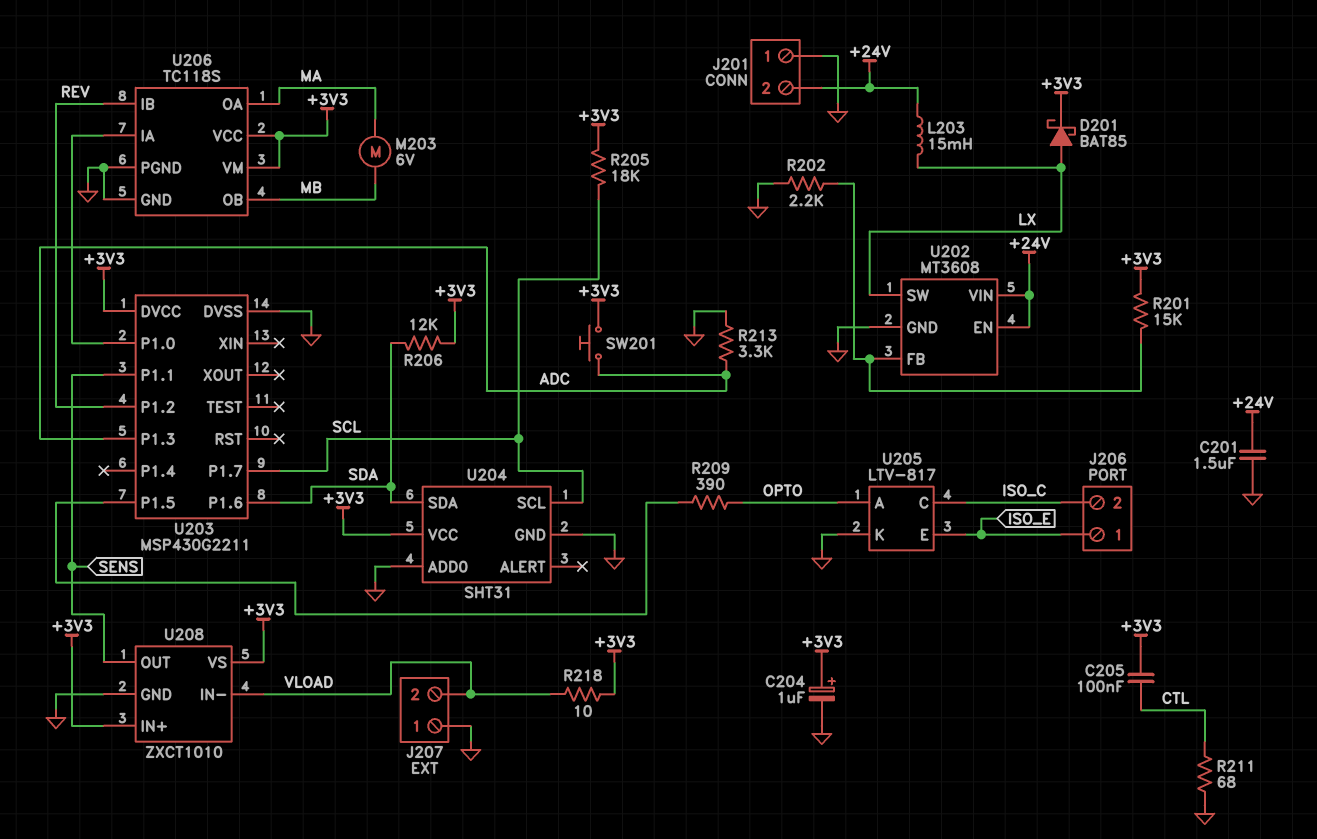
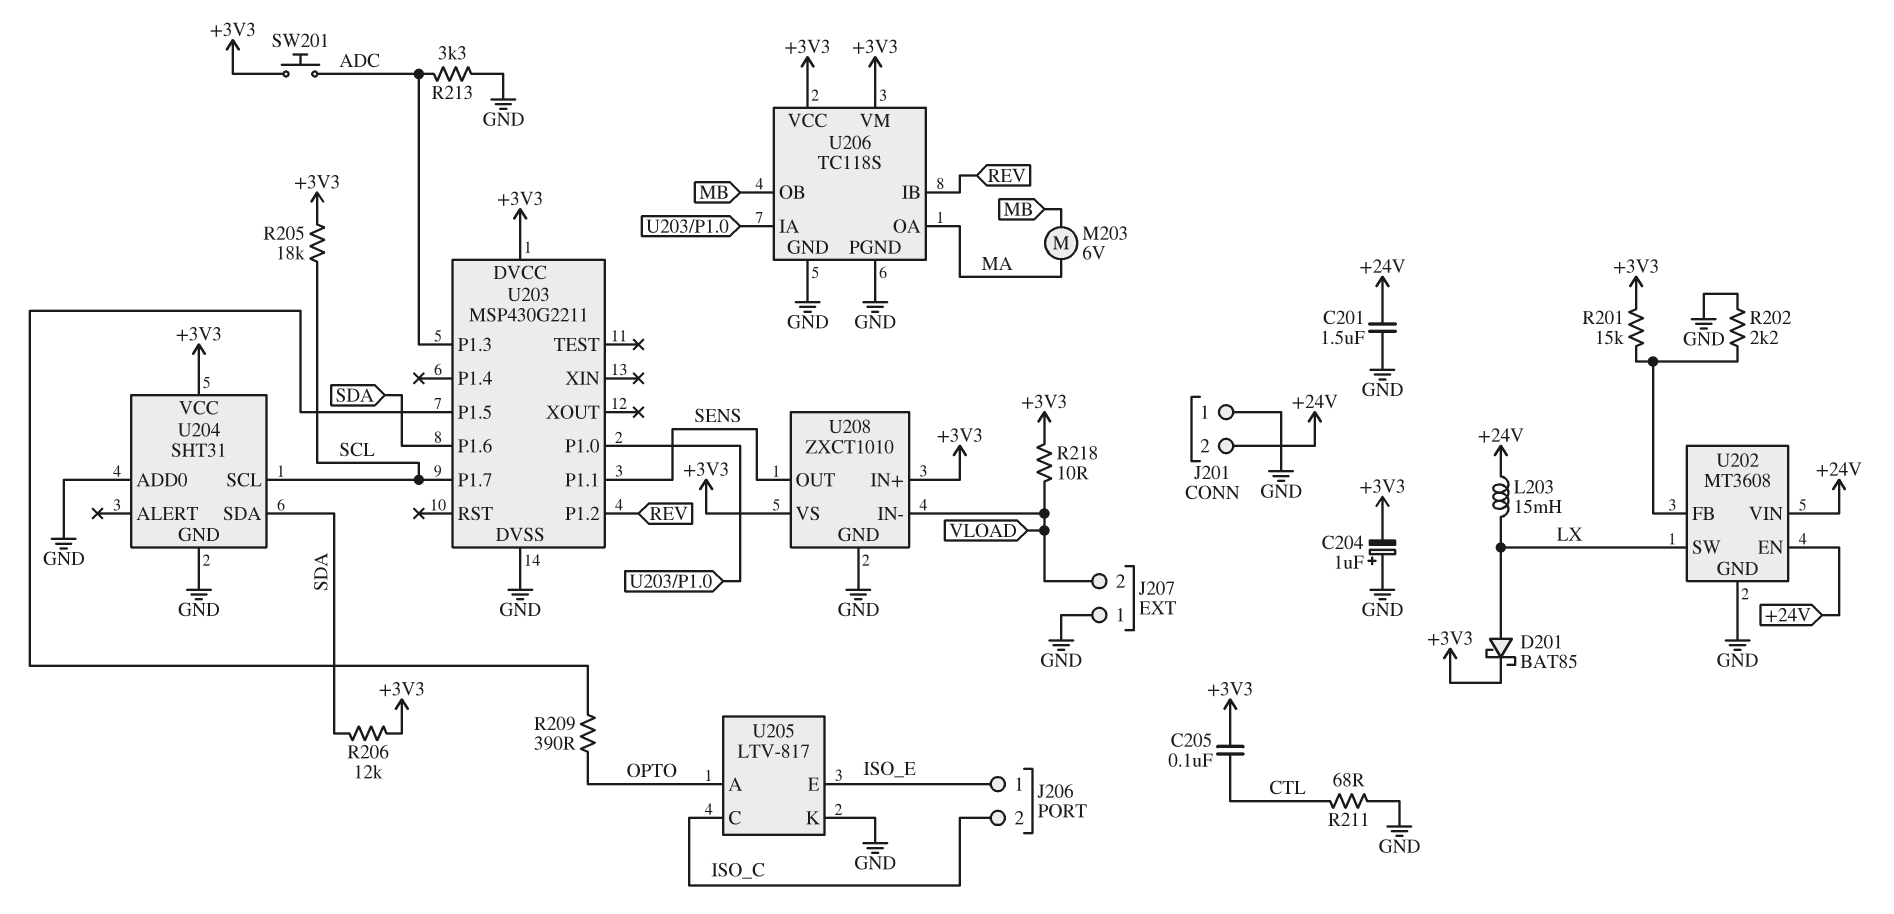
C204: 1uF (plus +3V3, minus GND) -> 1uF (plus GND, minus +3V3)

